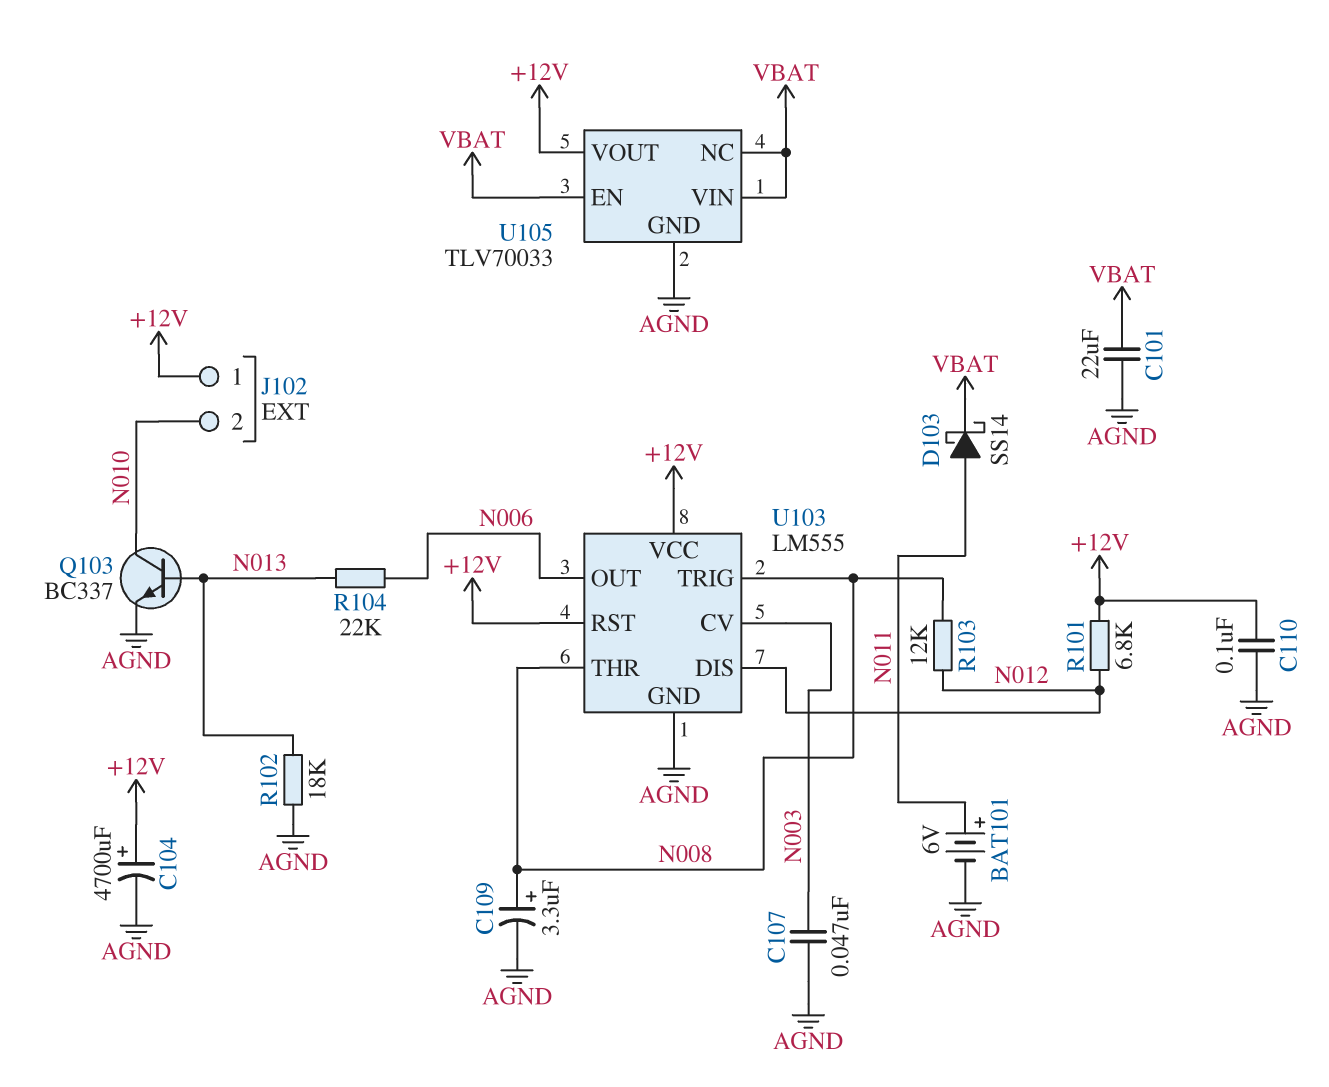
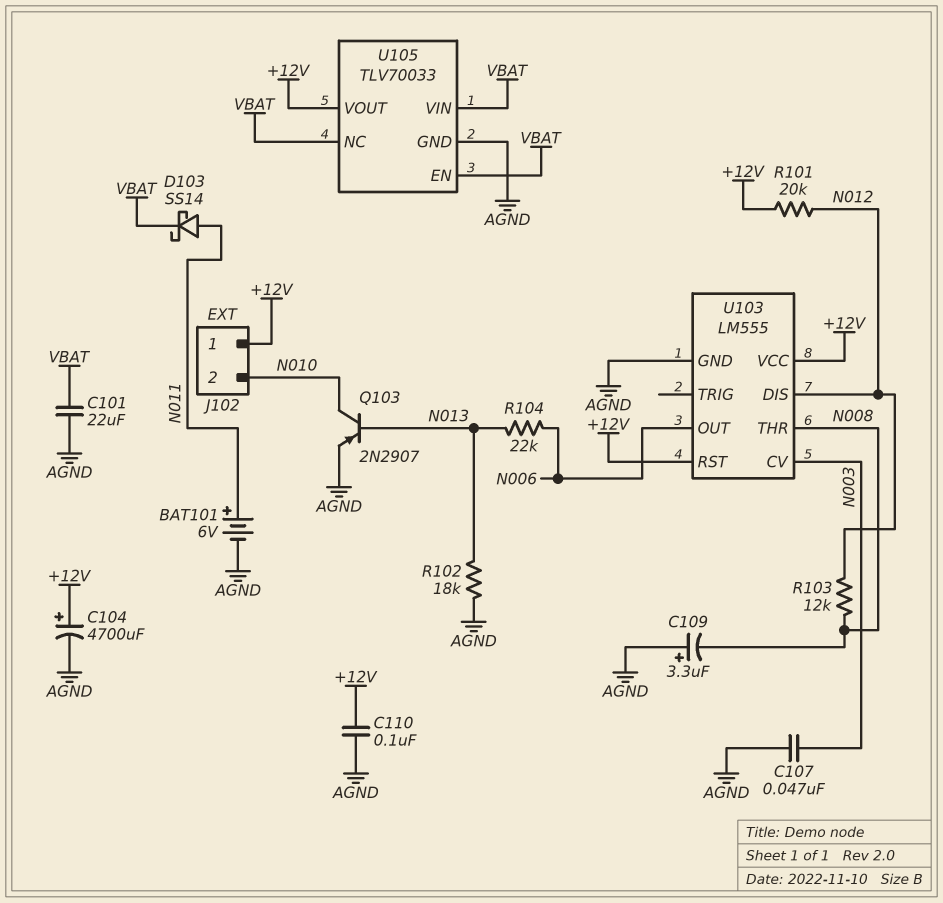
C109: 3.3uF (plus N008, minus AGND) -> 3.3uF (plus AGND, minus N008)
Q103: NPN BC337 (B N013, C N010, E AGND) -> PNP 2N2907 (B N013, C N010, E AGND)
R101: 6.8k (+12V, N012) -> 20k (+12V, N012)
U103 pin TRIG: N008 -> none

